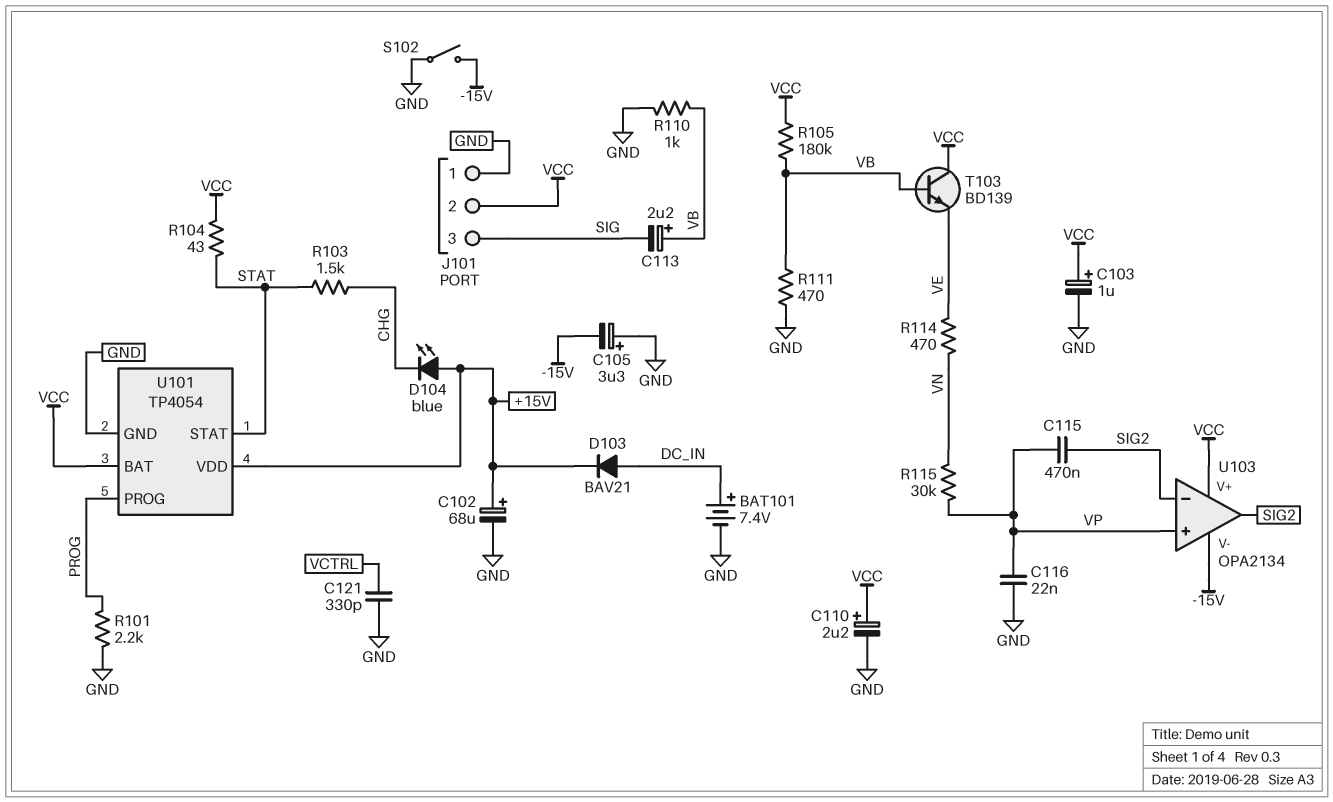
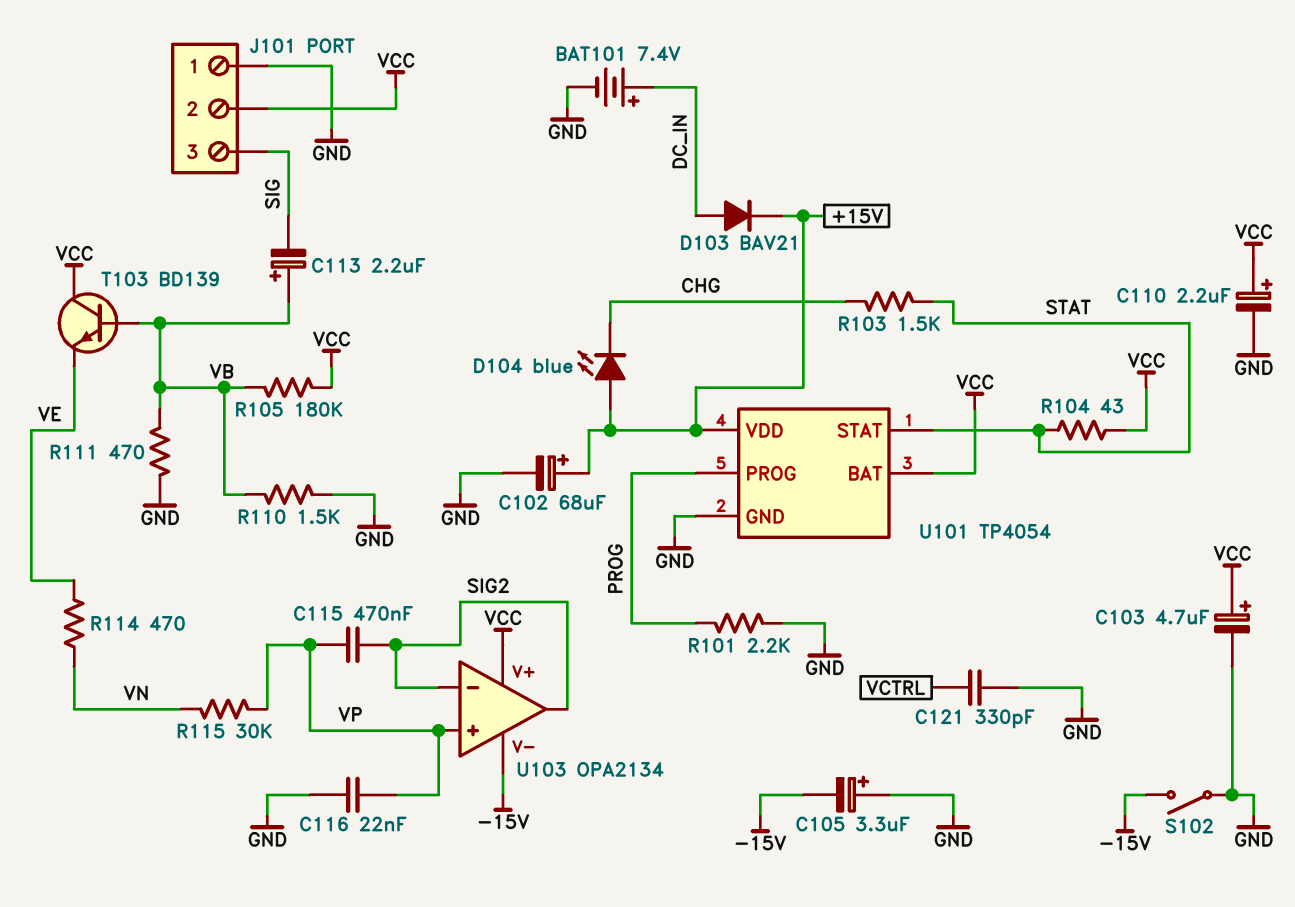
C103: 1uF (plus VCC, minus GND) -> 4.7uF (plus VCC, minus GND)
R110: 1k (GND, VB) -> 1.5k (GND, VB)

